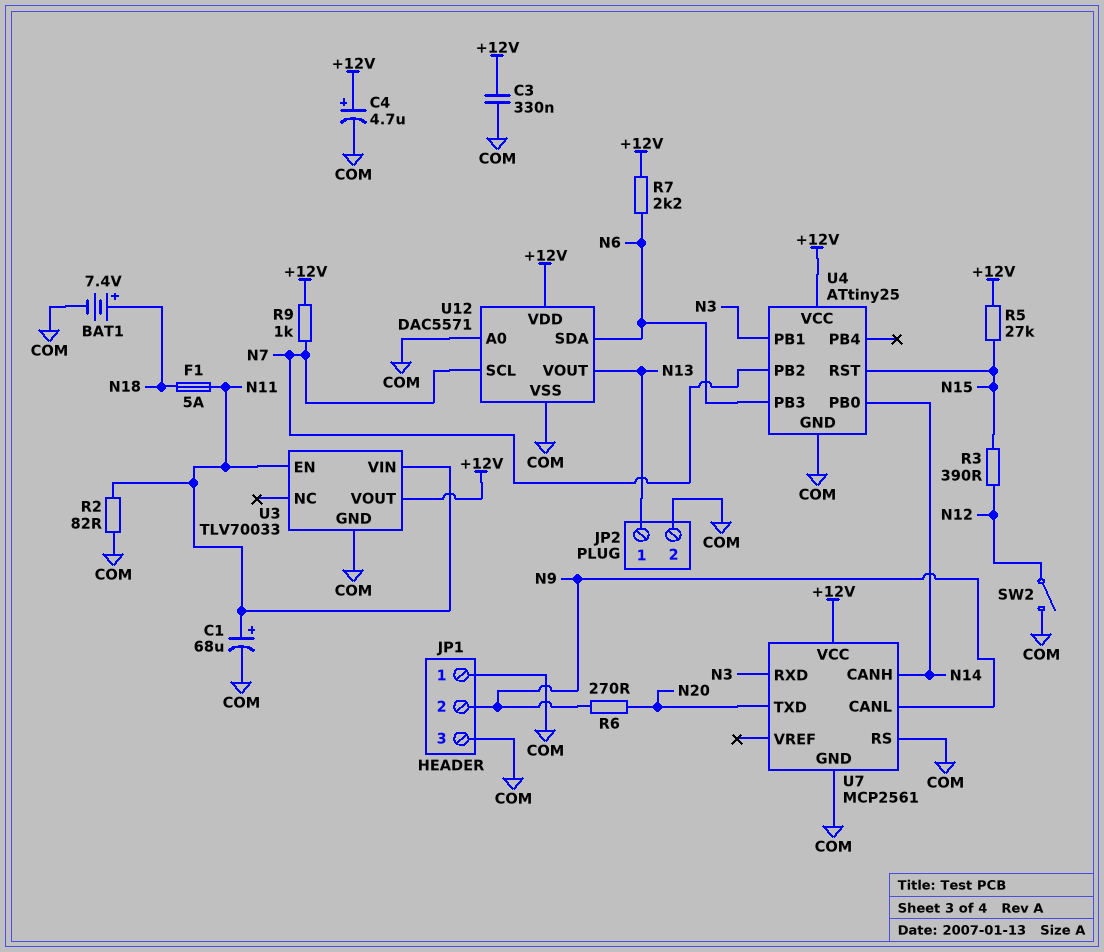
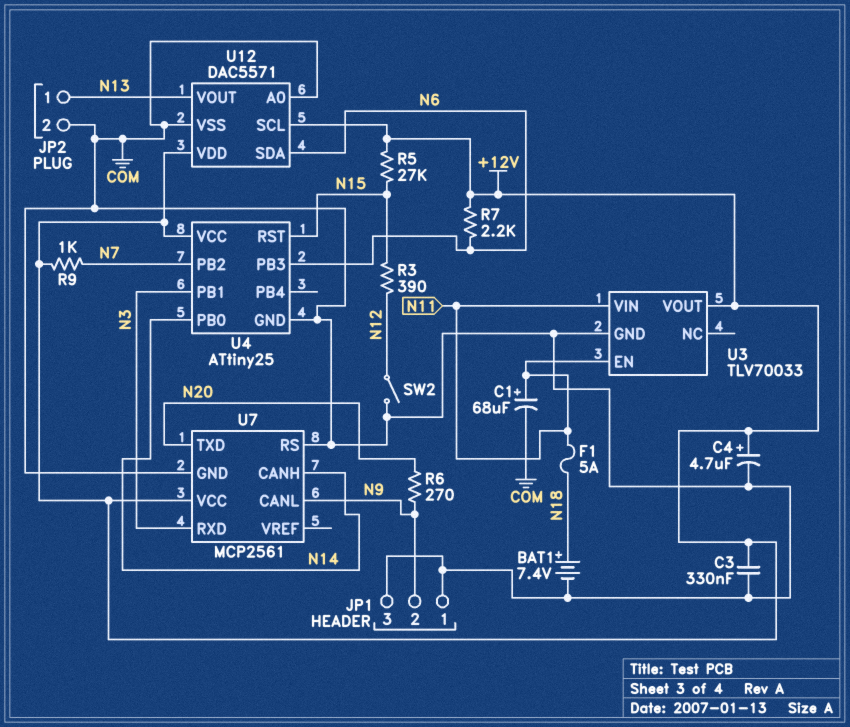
R2: 82 (COM, N11) -> none
U12 pin SCL: N7 -> +12V

